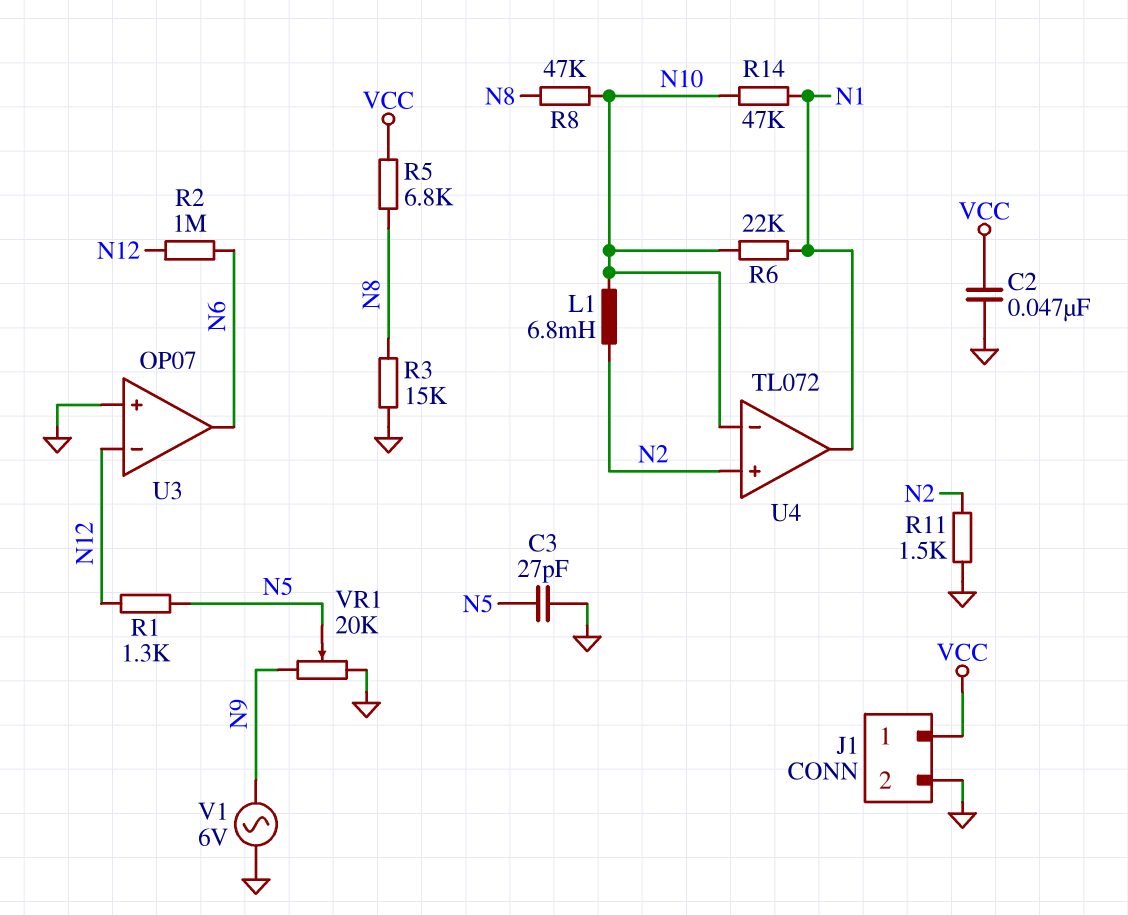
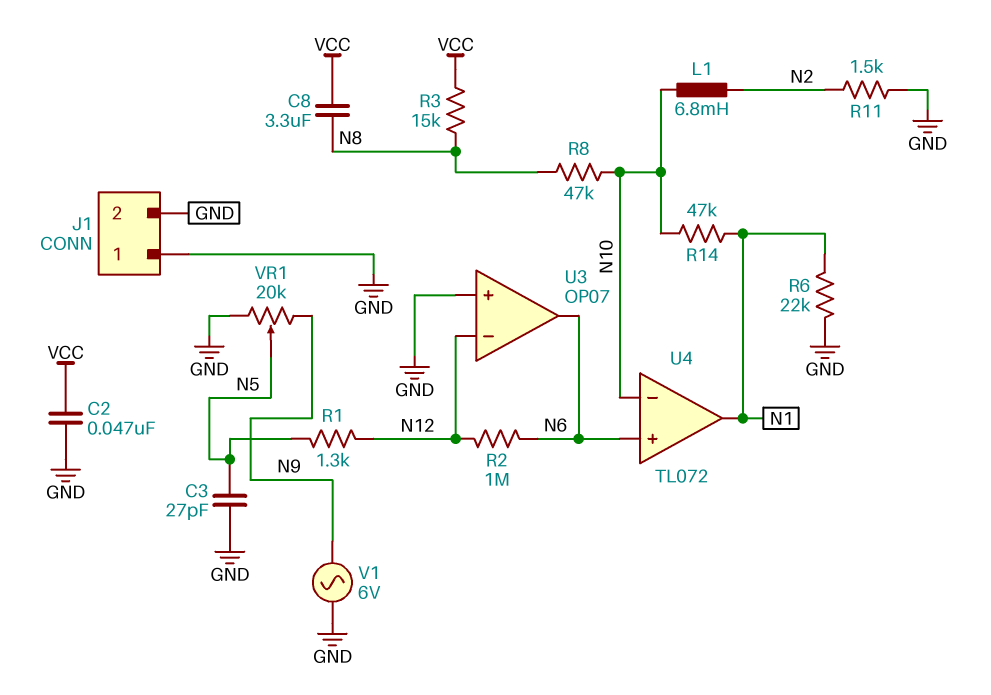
C8: none -> 3.3uF (N8, VCC)
J1 pin 1: VCC -> GND
R3: 15k (GND, N8) -> 15k (N8, VCC)
R5: 6.8k (N8, VCC) -> none
R6: 22k (N1, N10) -> 22k (GND, N1)
U4 pin in+: N2 -> N6

